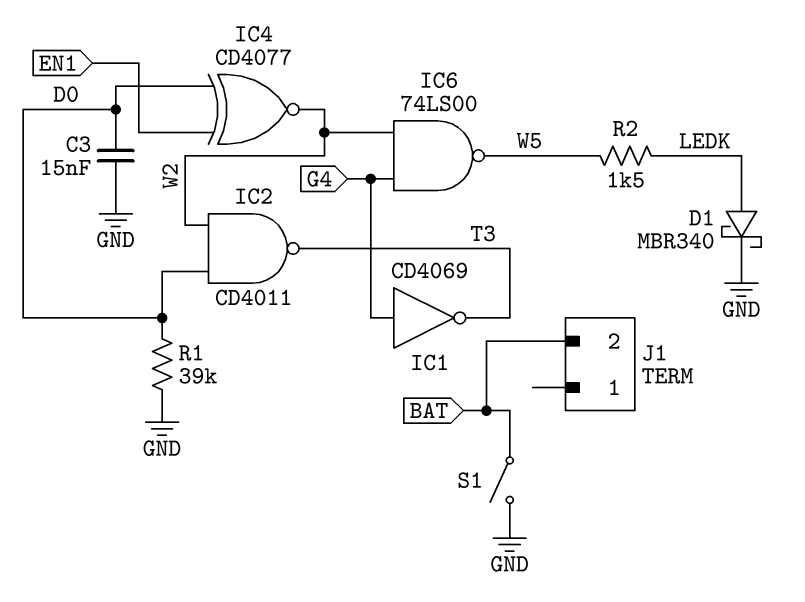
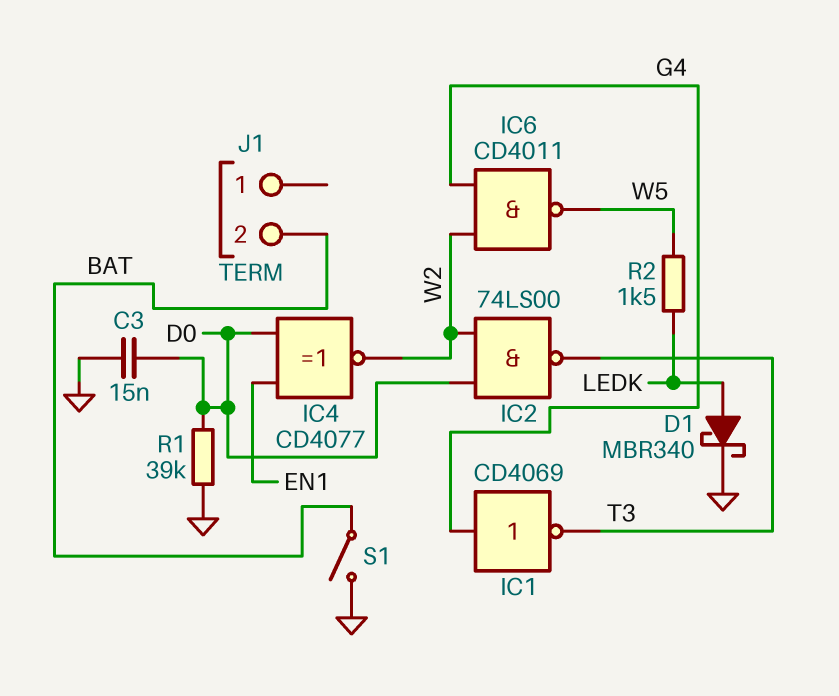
IC2: NAND CD4011 (in D0, in W2, out T3) -> NAND 74LS00 (in D0, in W2, out T3)
IC6: NAND 74LS00 (in G4, in W2, out W5) -> NAND CD4011 (in G4, in W2, out W5)

